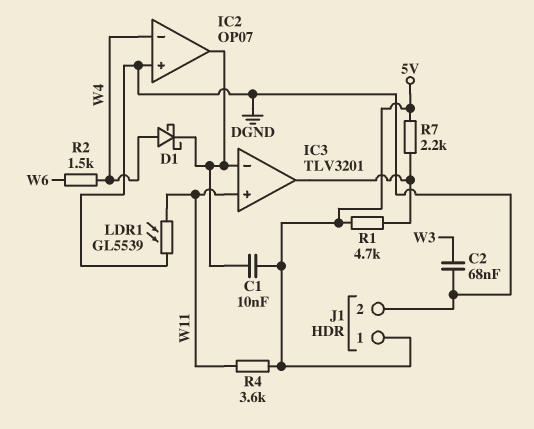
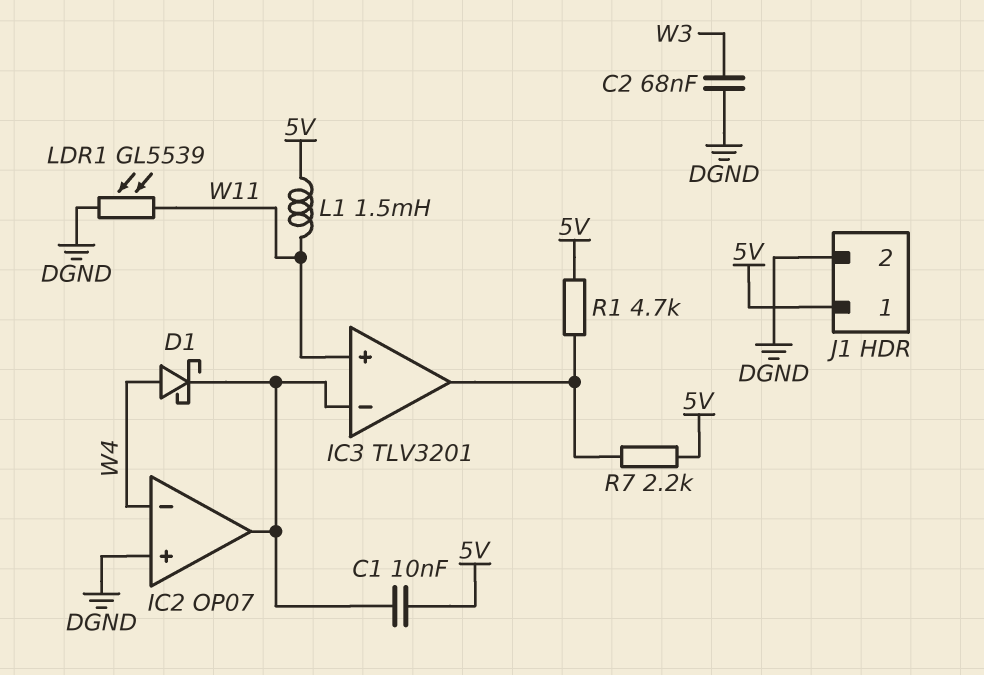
L1: none -> 1.5mH (5V, W11)
R2: 1.5k (W4, W6) -> none
R4: 3.6k (5V, W11) -> none

